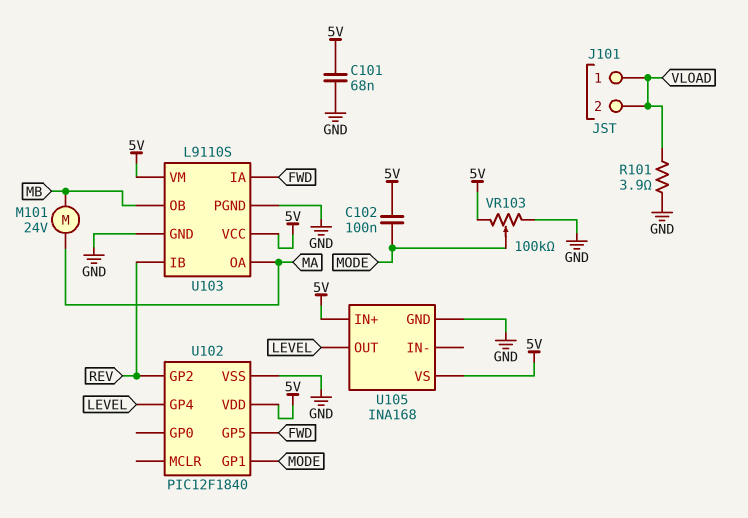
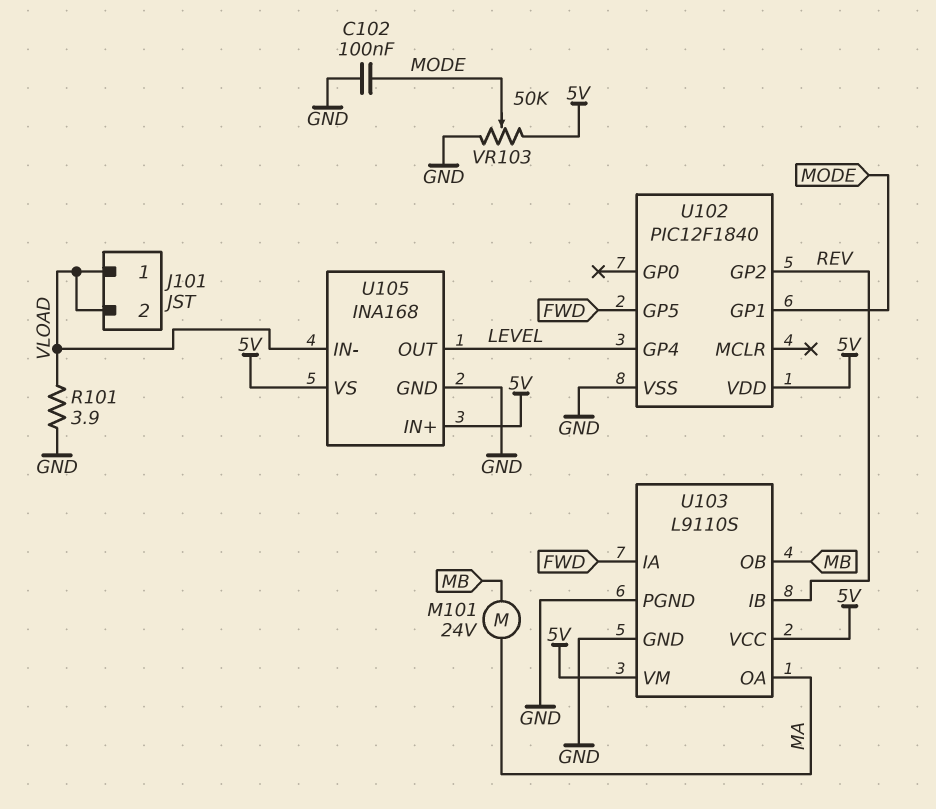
C101: 68nF (5V, GND) -> none
C102: 100nF (5V, MODE) -> 100nF (GND, MODE)
U105 pin IN-: none -> VLOAD
VR103: 100k (5V, GND, wiper MODE) -> 50k (5V, GND, wiper MODE)

